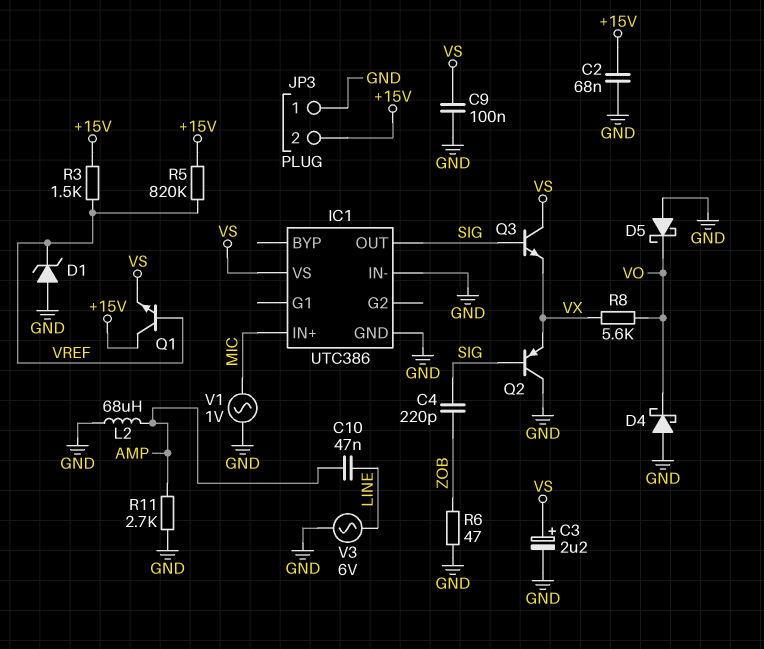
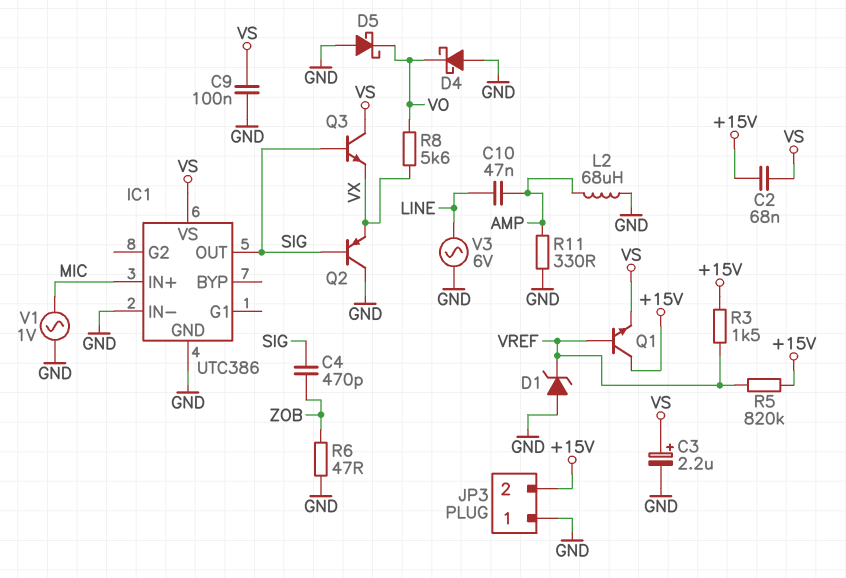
C2: 68nF (+15V, GND) -> 68nF (+15V, VS)
C4: 220pF (SIG, ZOB) -> 470pF (SIG, ZOB)
R11: 2.7k (AMP, GND) -> 330 (AMP, GND)

